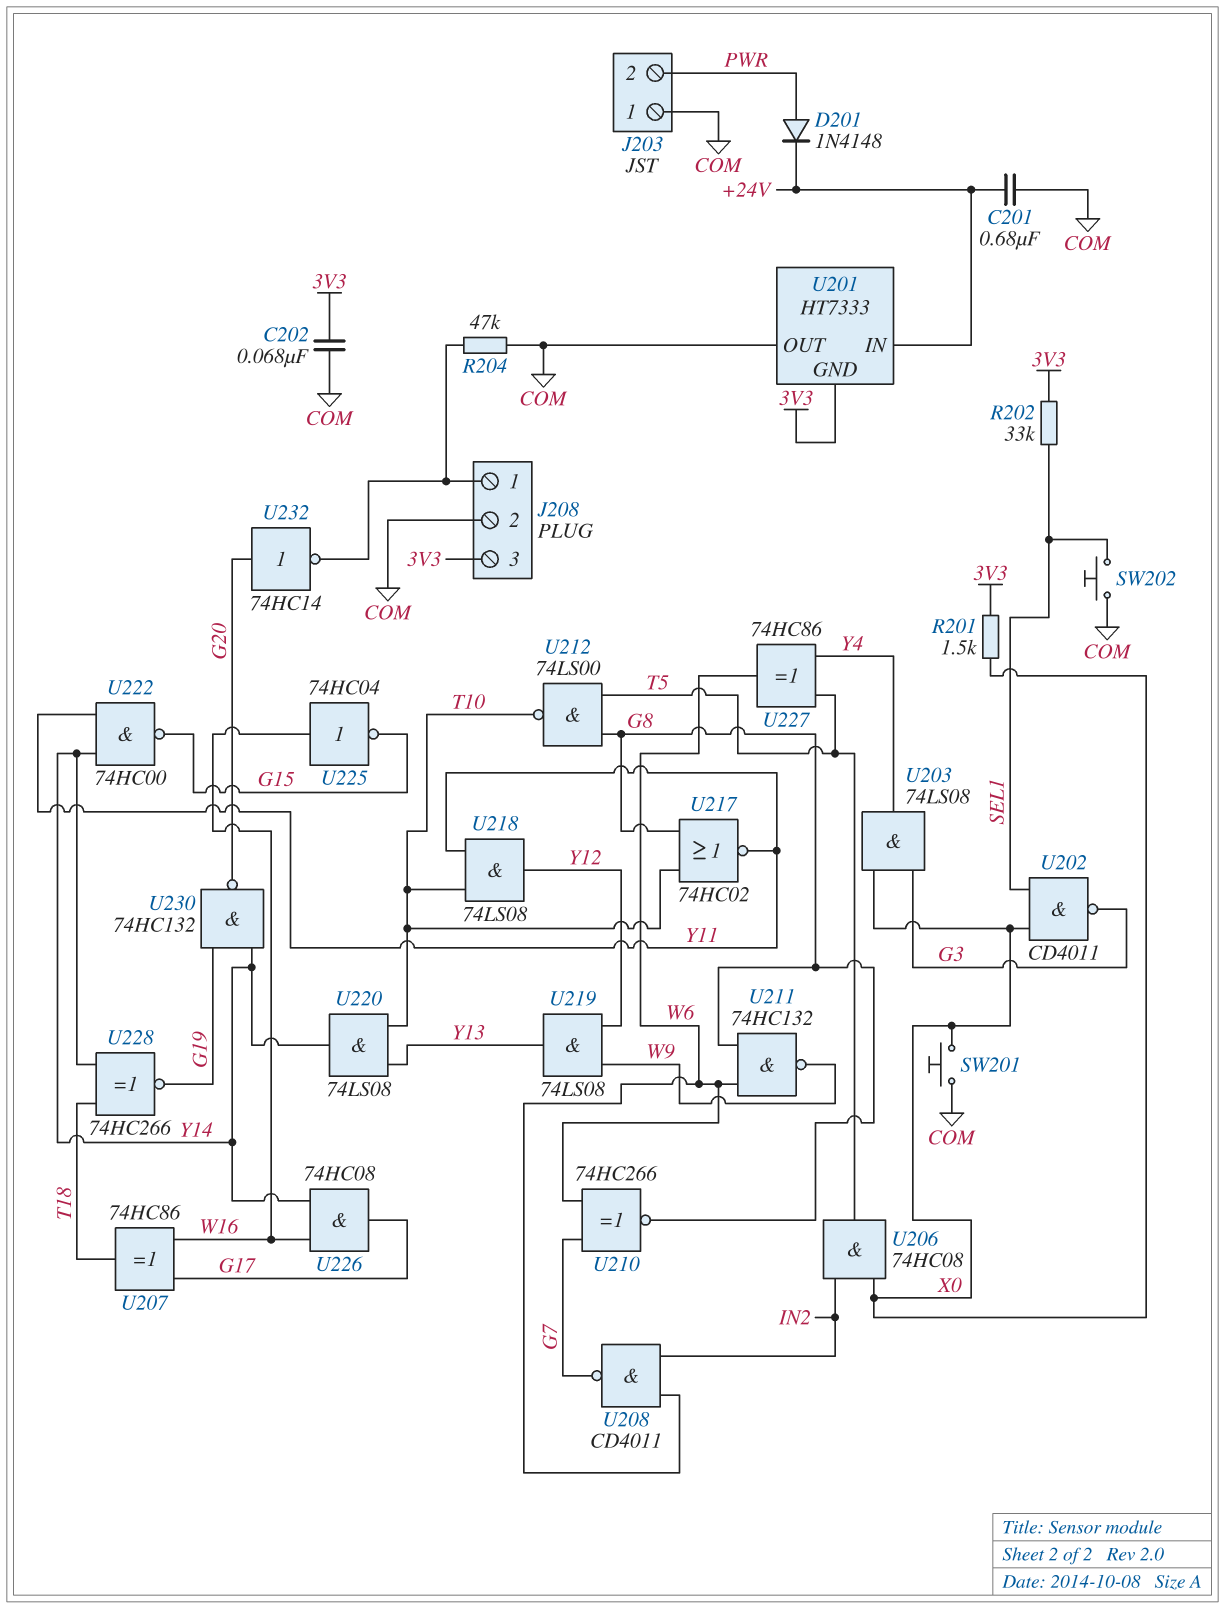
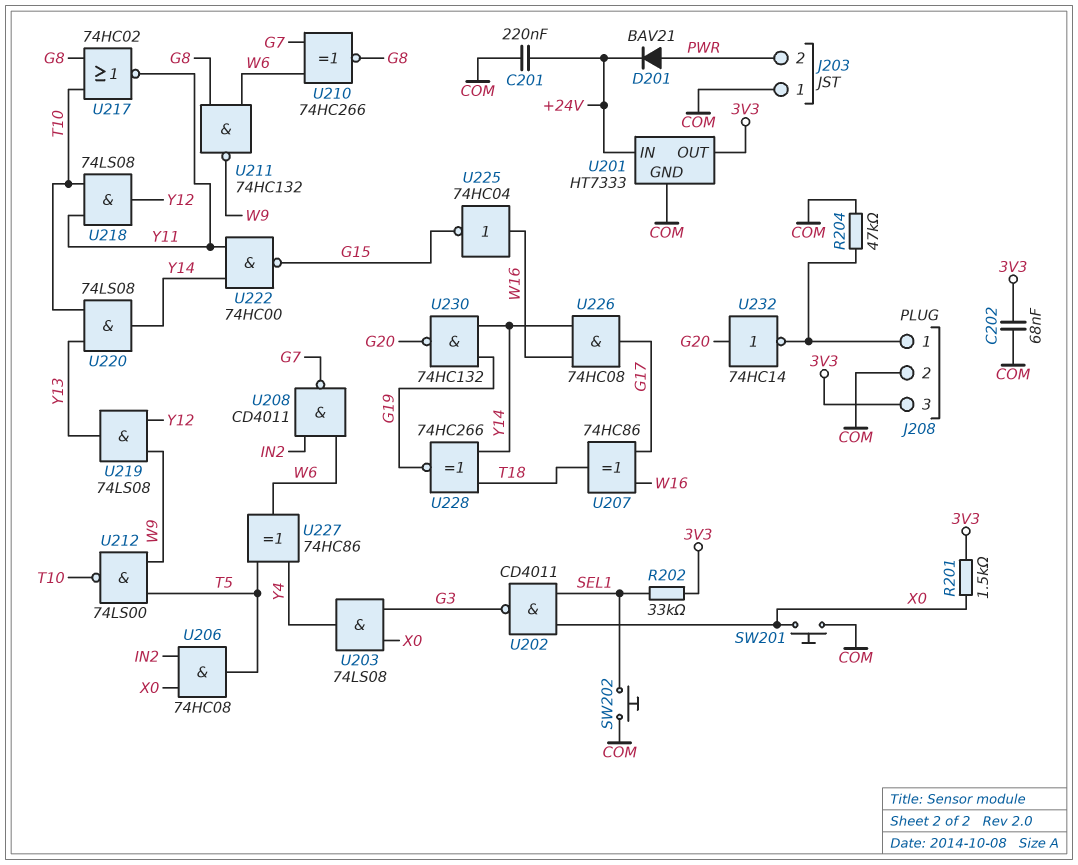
C201: 680nF (+24V, COM) -> 220nF (+24V, COM)
D201: diode 1N4148 (A PWR, K +24V) -> diode BAV21 (A PWR, K +24V)
U201 pin GND: 3V3 -> COM
U201 pin OUT: COM -> 3V3
U212: NAND 74LS00 (in G8, in T5, out T10) -> NAND 74LS00 (in T5, in W9, out T10)

